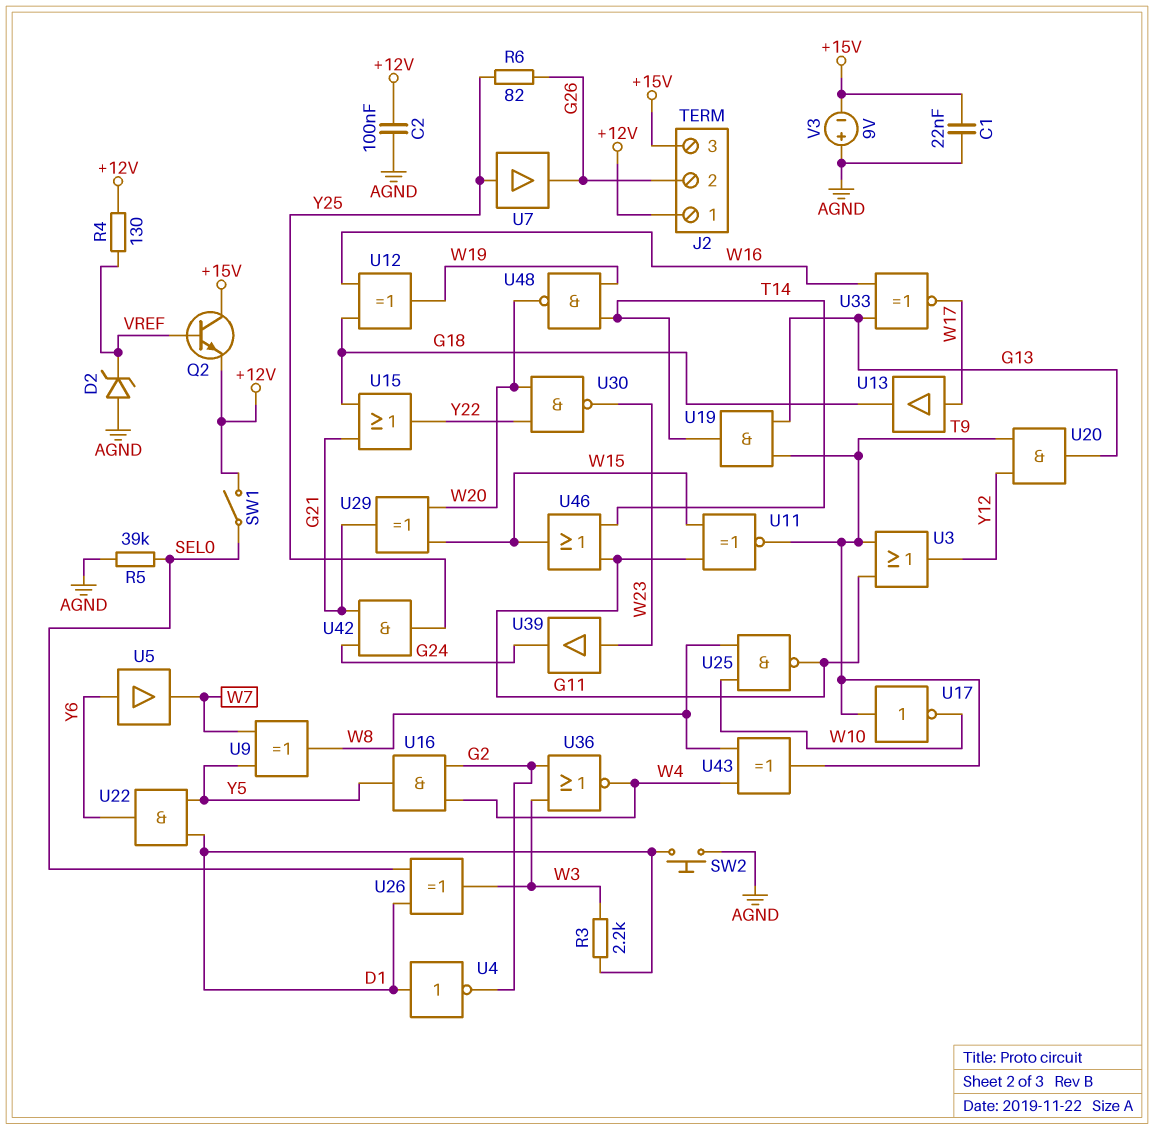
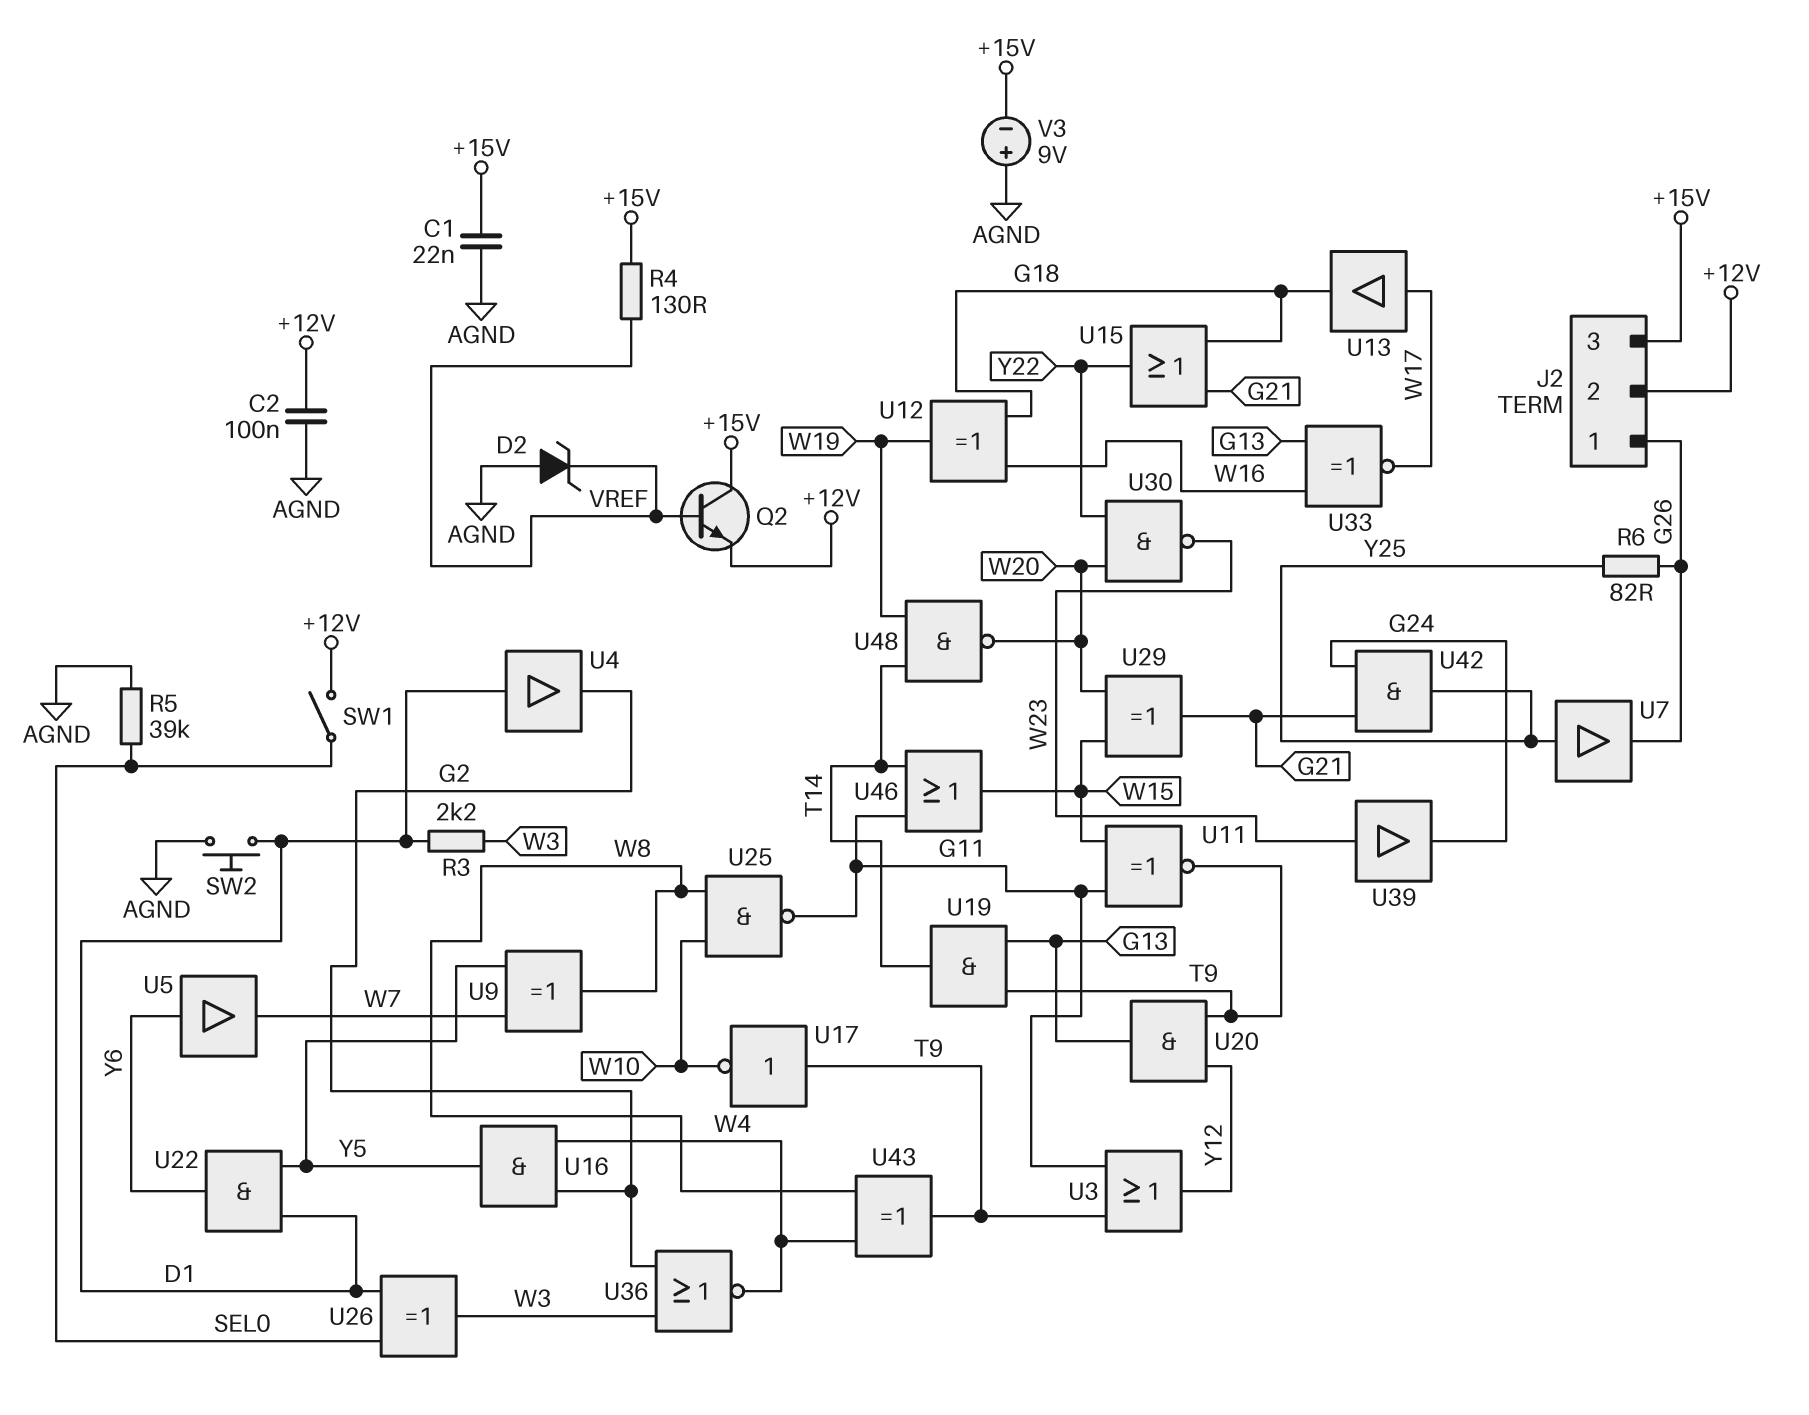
J2 pin 1: +12V -> G26
J2 pin 2: G26 -> +12V
R4: 130 (+12V, VREF) -> 130 (+15V, VREF)
U4: NOT (in D1, out G2) -> buffer (in D1, out G2)

